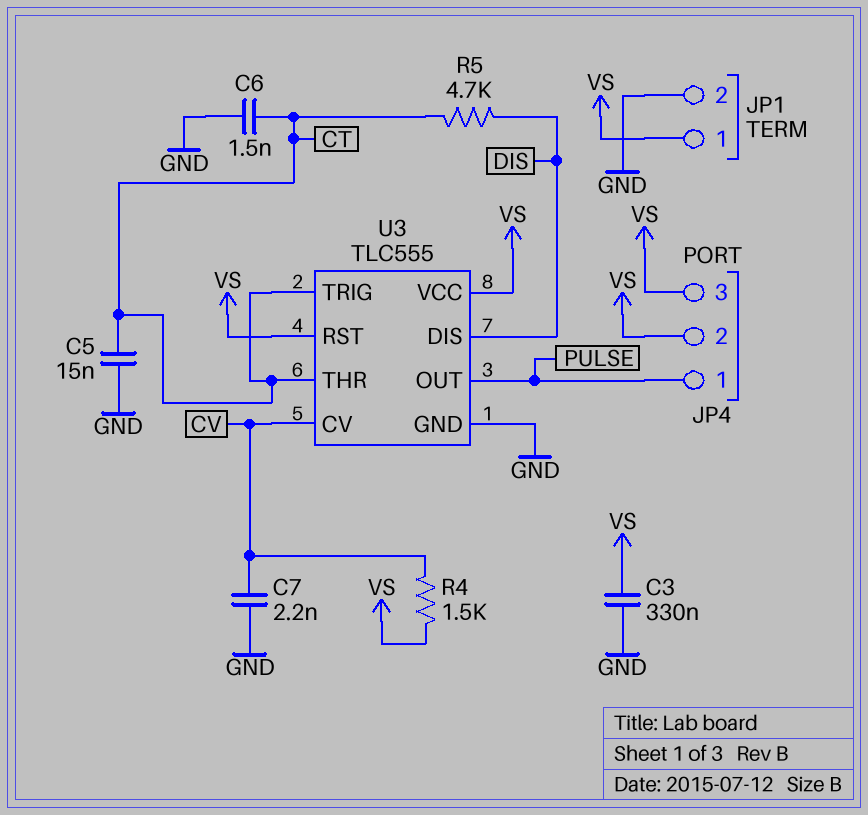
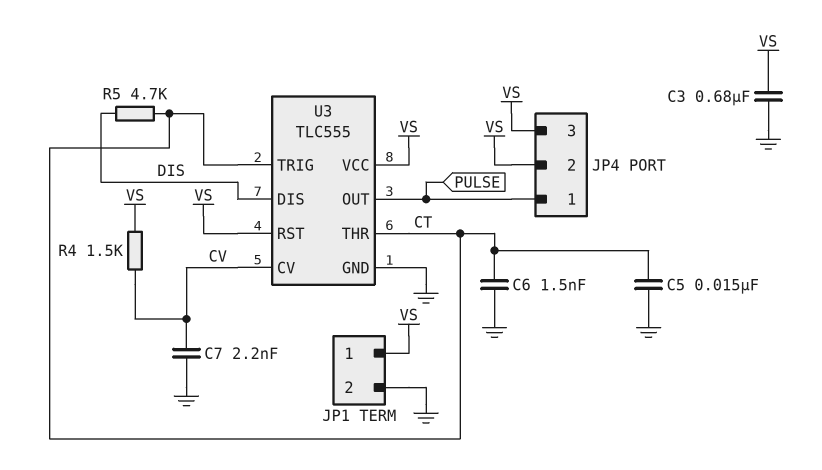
C3: 330nF (GND, VS) -> 680nF (GND, VS)

